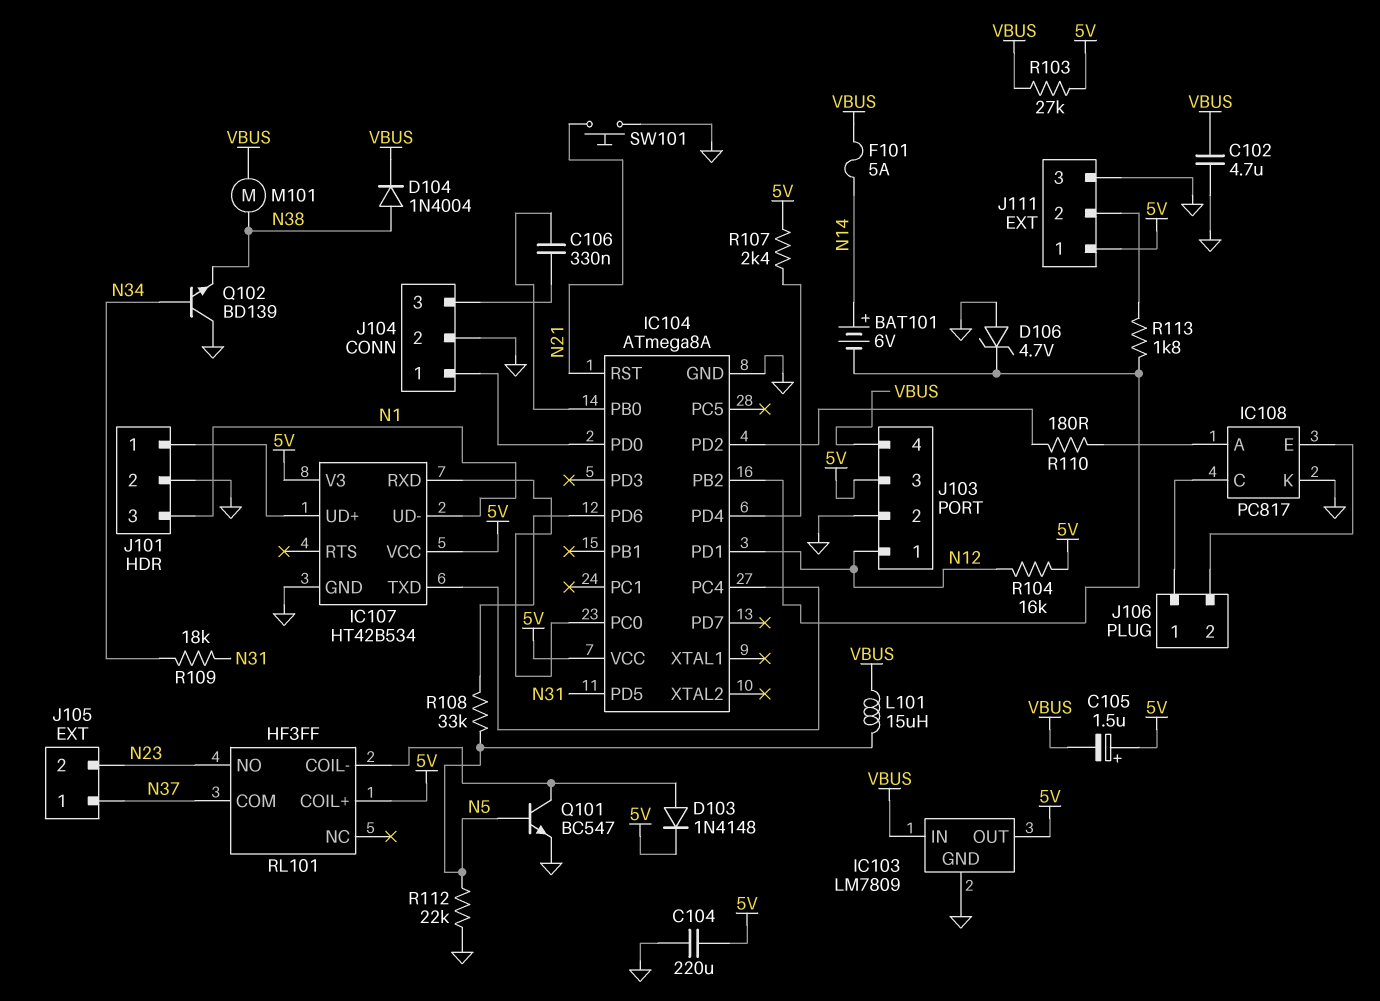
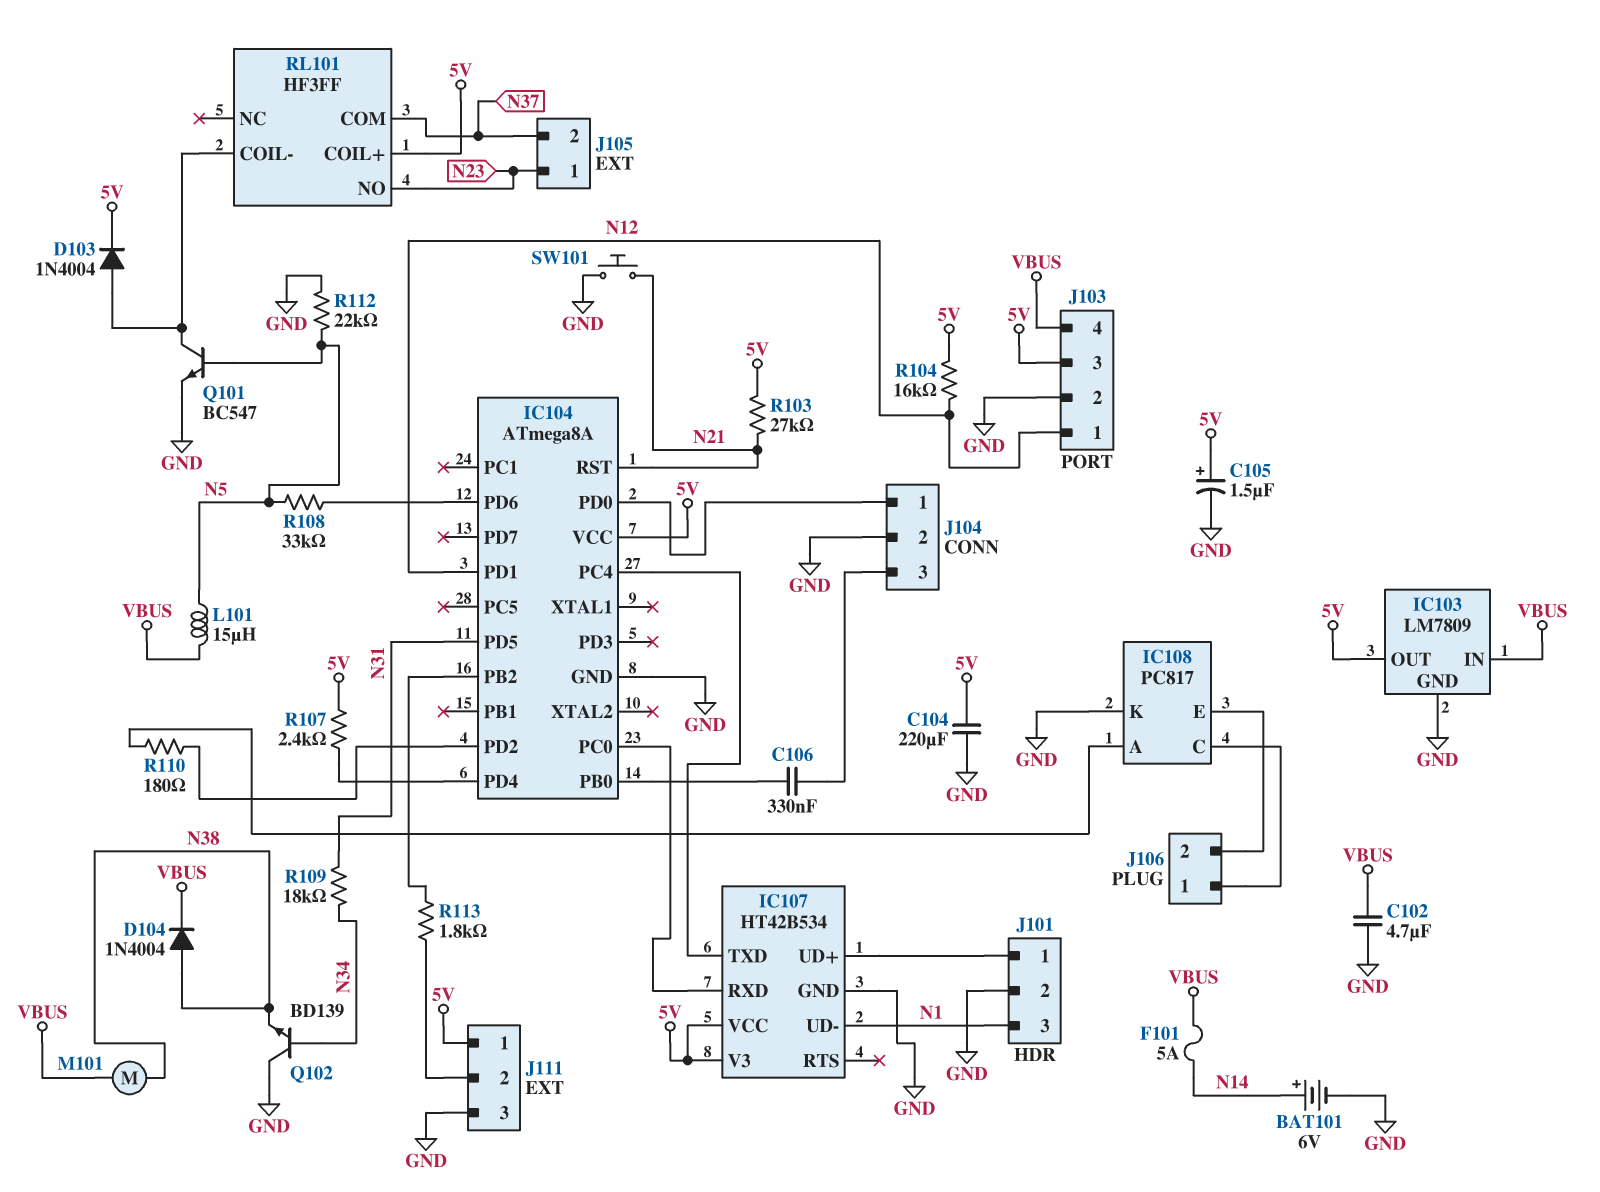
BAT101: 6V (plus N14, minus IC104/PB2) -> 6V (plus N14, minus GND)
C105: 1.5uF (plus 5V, minus VBUS) -> 1.5uF (plus 5V, minus GND)
D103: diode 1N4148 (A RL101/COIL-, K 5V) -> diode 1N4004 (A RL101/COIL-, K 5V)
D106: zener 4.7V (A GND, K IC104/PB2) -> none
J105 pin 1: N37 -> N23
J105 pin 2: N23 -> N37
R103: 27k (5V, VBUS) -> 27k (5V, N21)

